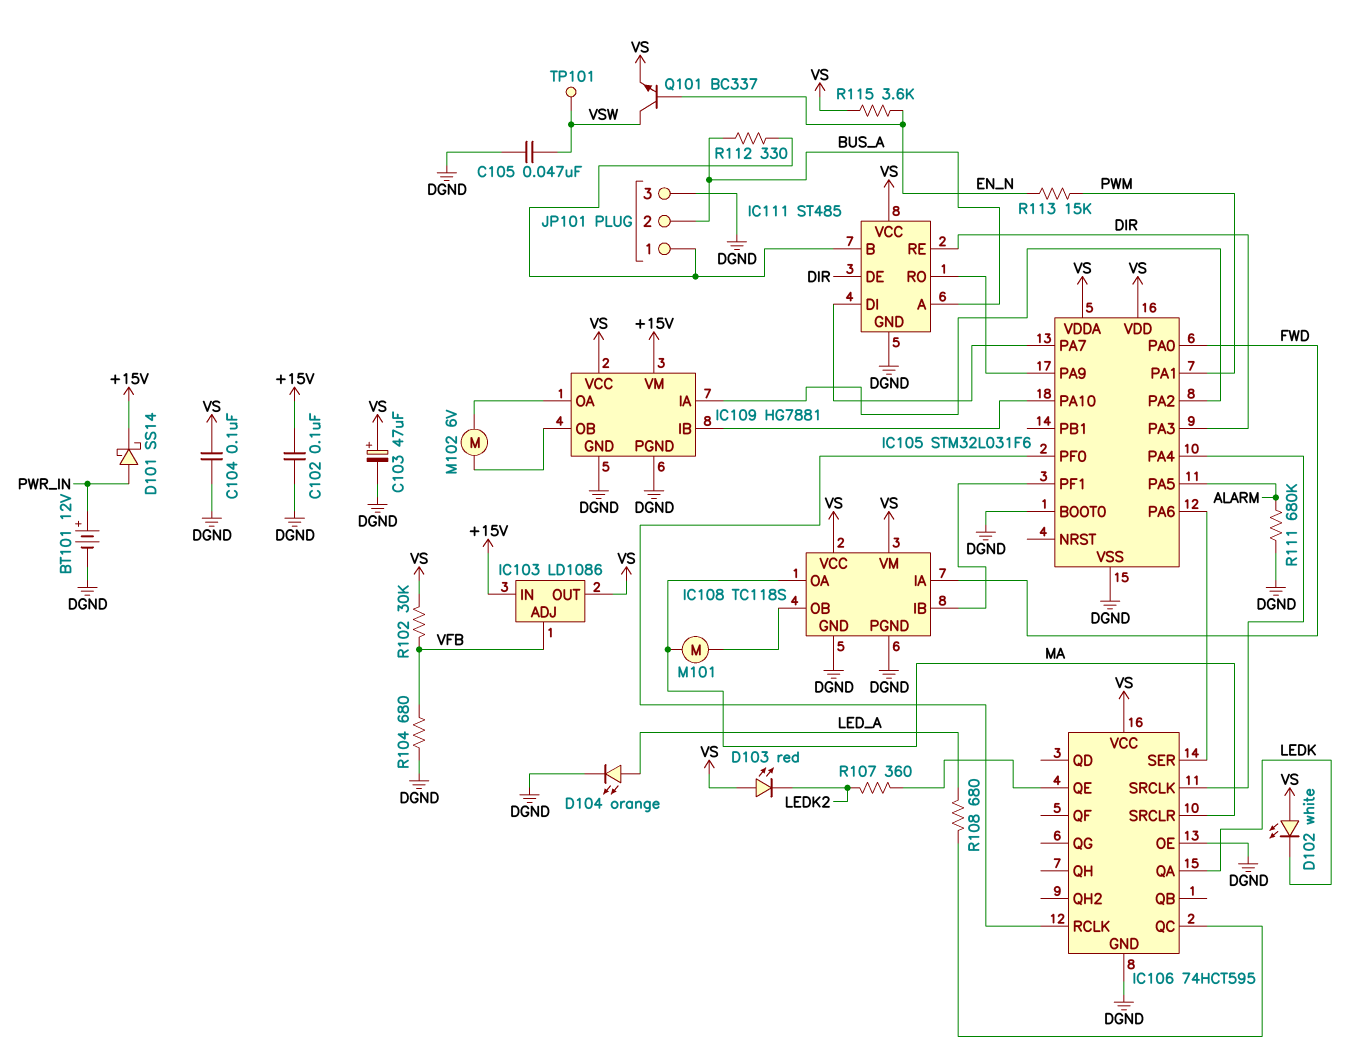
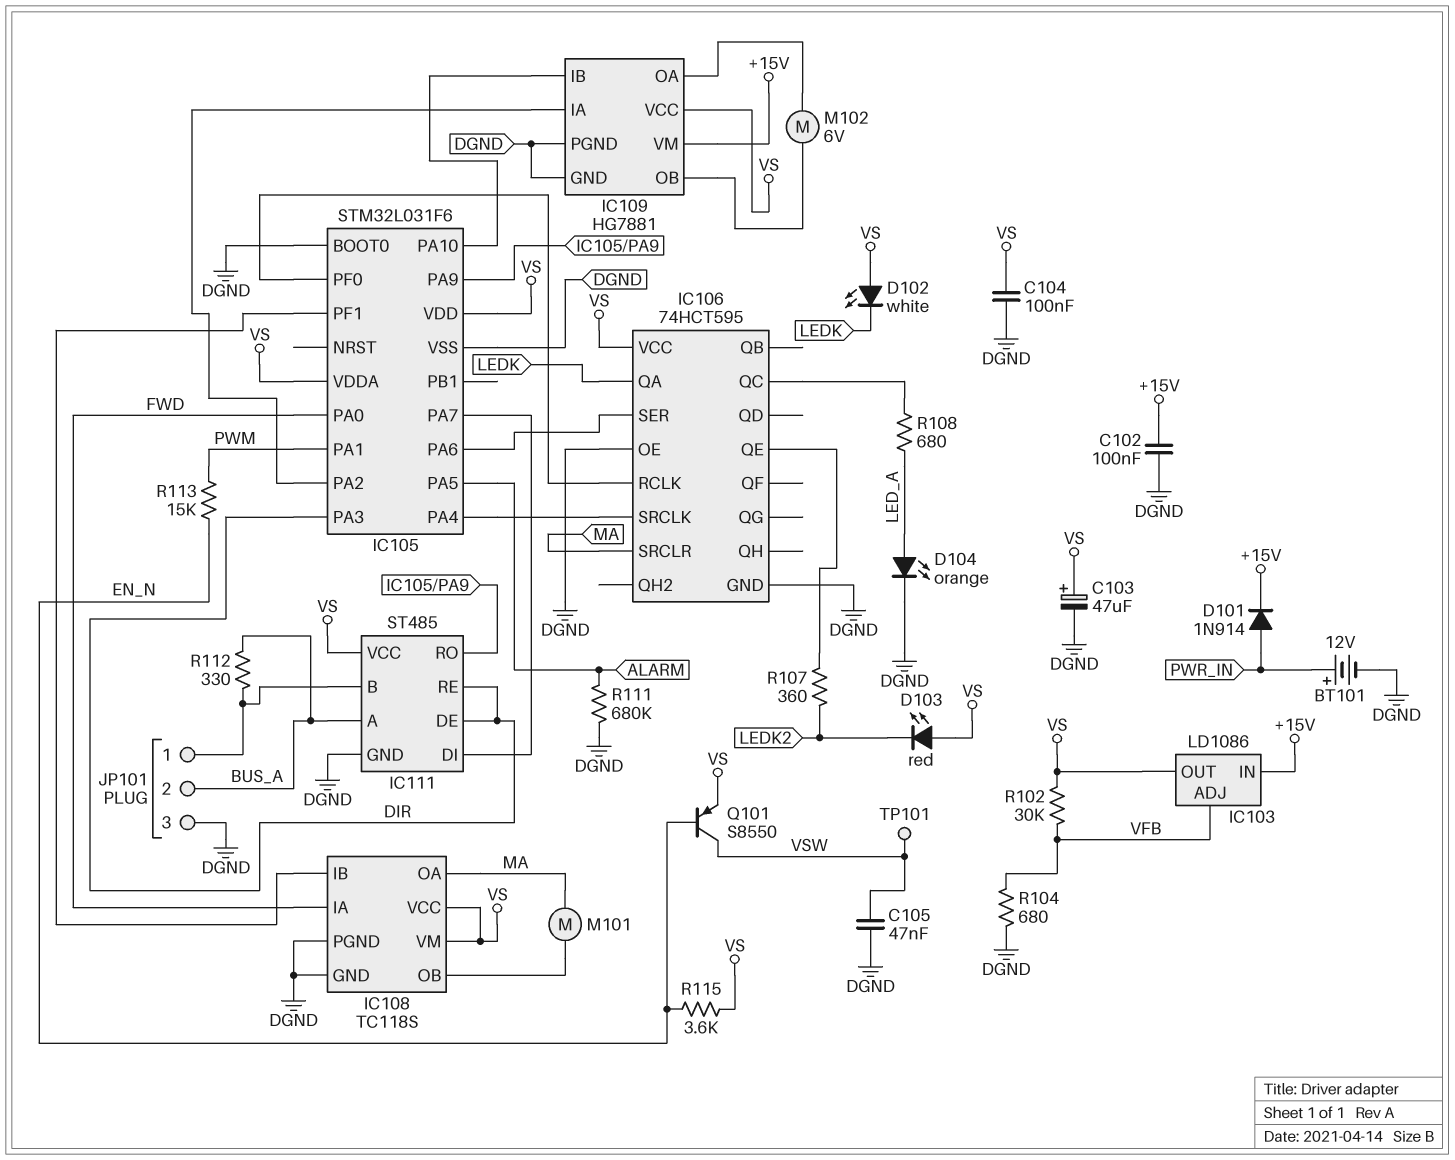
D101: schottky SS14 (A PWR_IN, K +15V) -> diode 1N914 (A PWR_IN, K +15V)
Q101: NPN BC337 (B EN_N, C VSW, E VS) -> PNP S8550 (B EN_N, C VSW, E VS)

